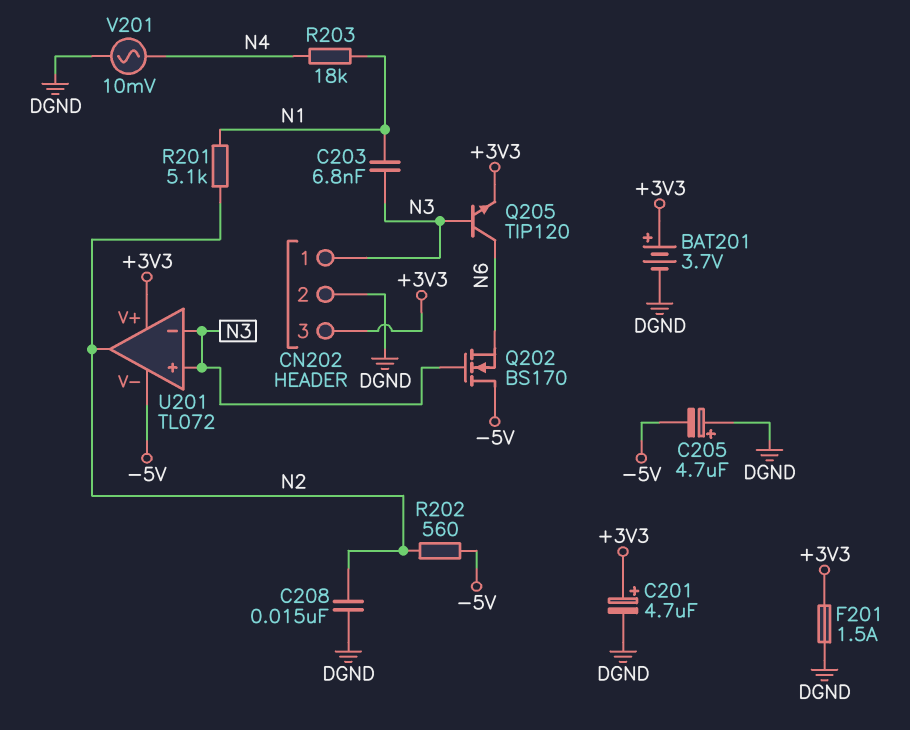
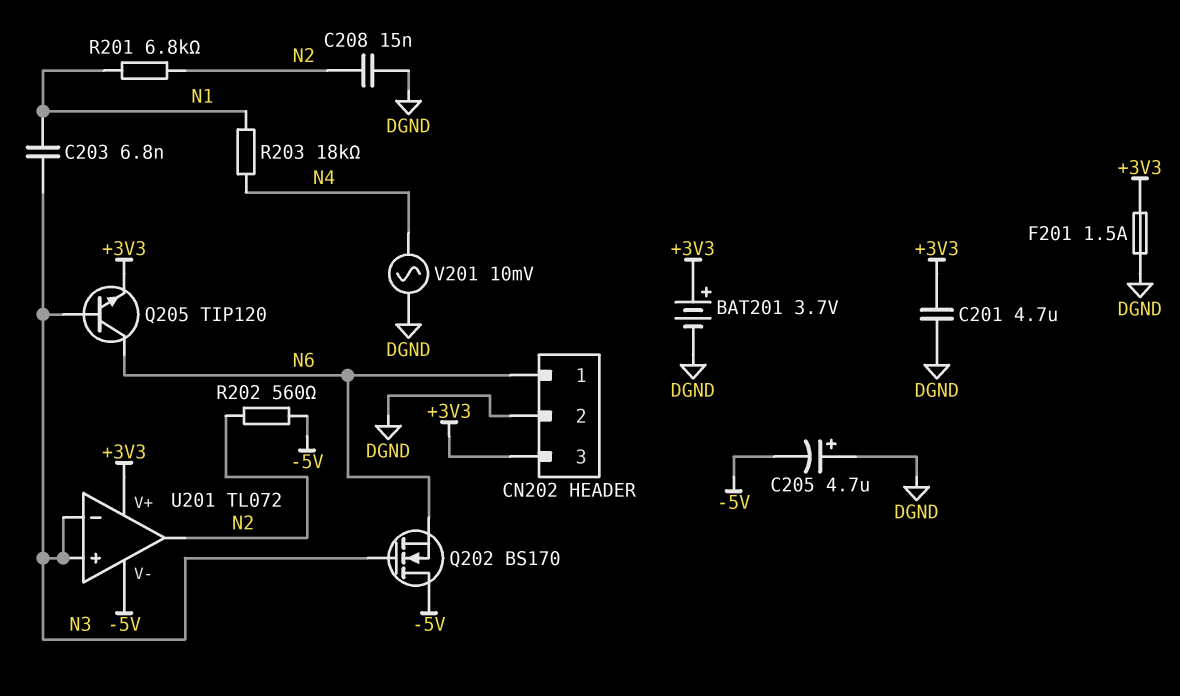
C201: 4.7uF (plus +3V3, minus DGND) -> 4.7uF (+3V3, DGND)
CN202 pin 1: N3 -> N6
R201: 5.1k (N1, N2) -> 6.8k (N1, N2)

